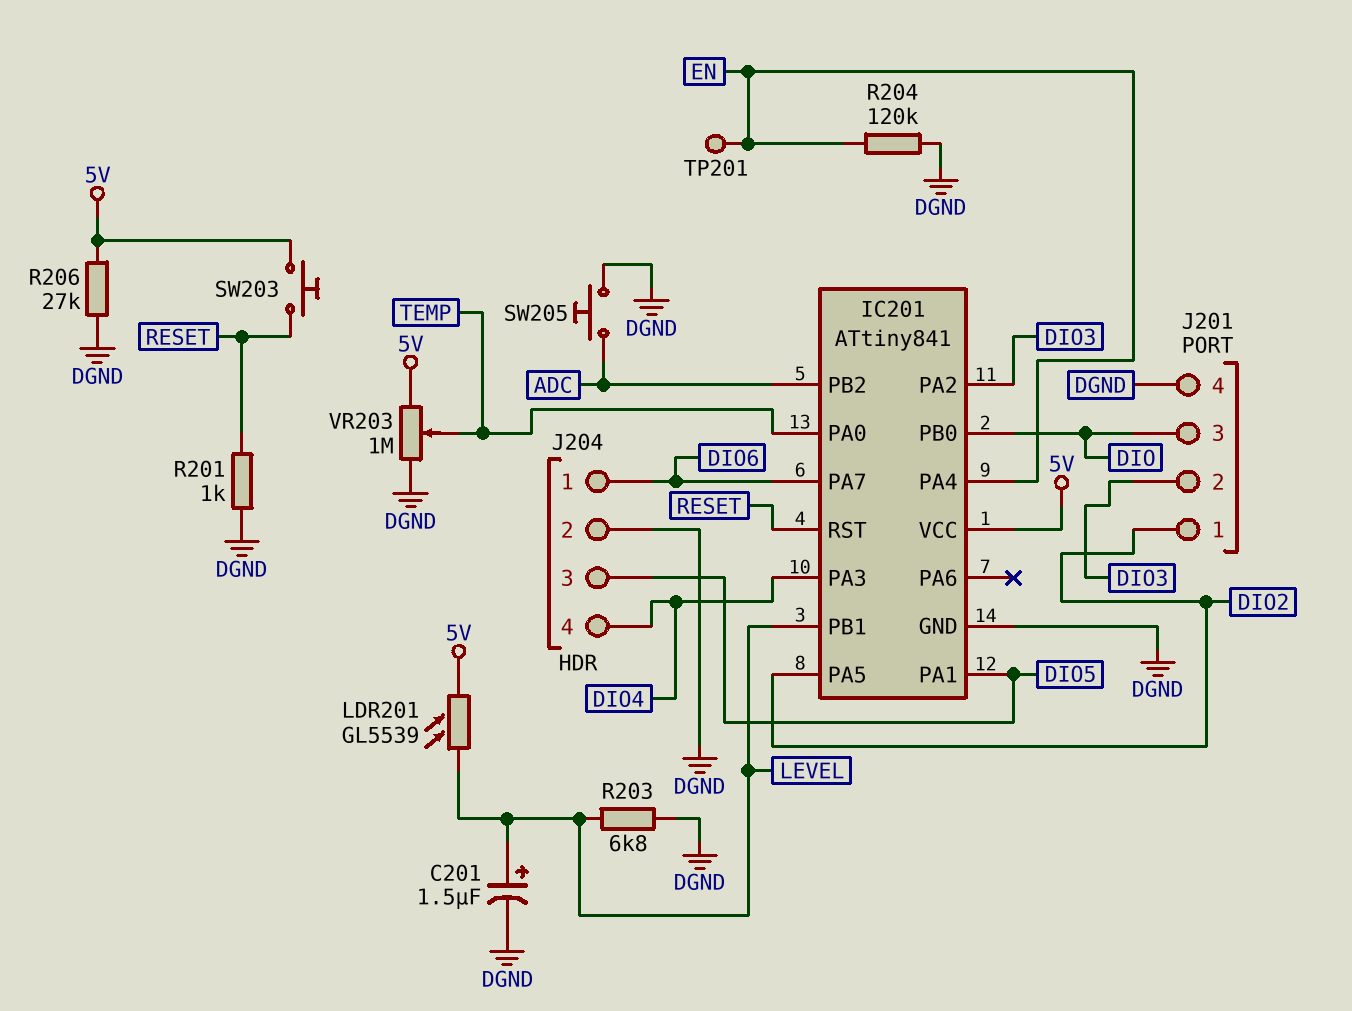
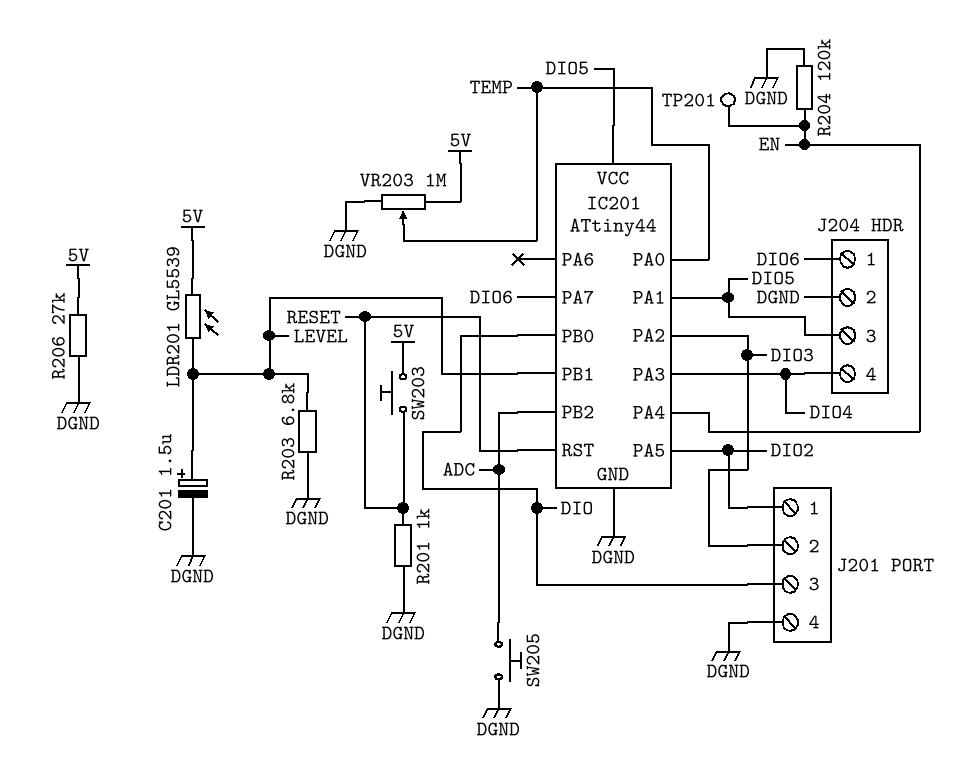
IC201: ATtiny841 -> ATtiny44
IC201 pin VCC: 5V -> DIO5

